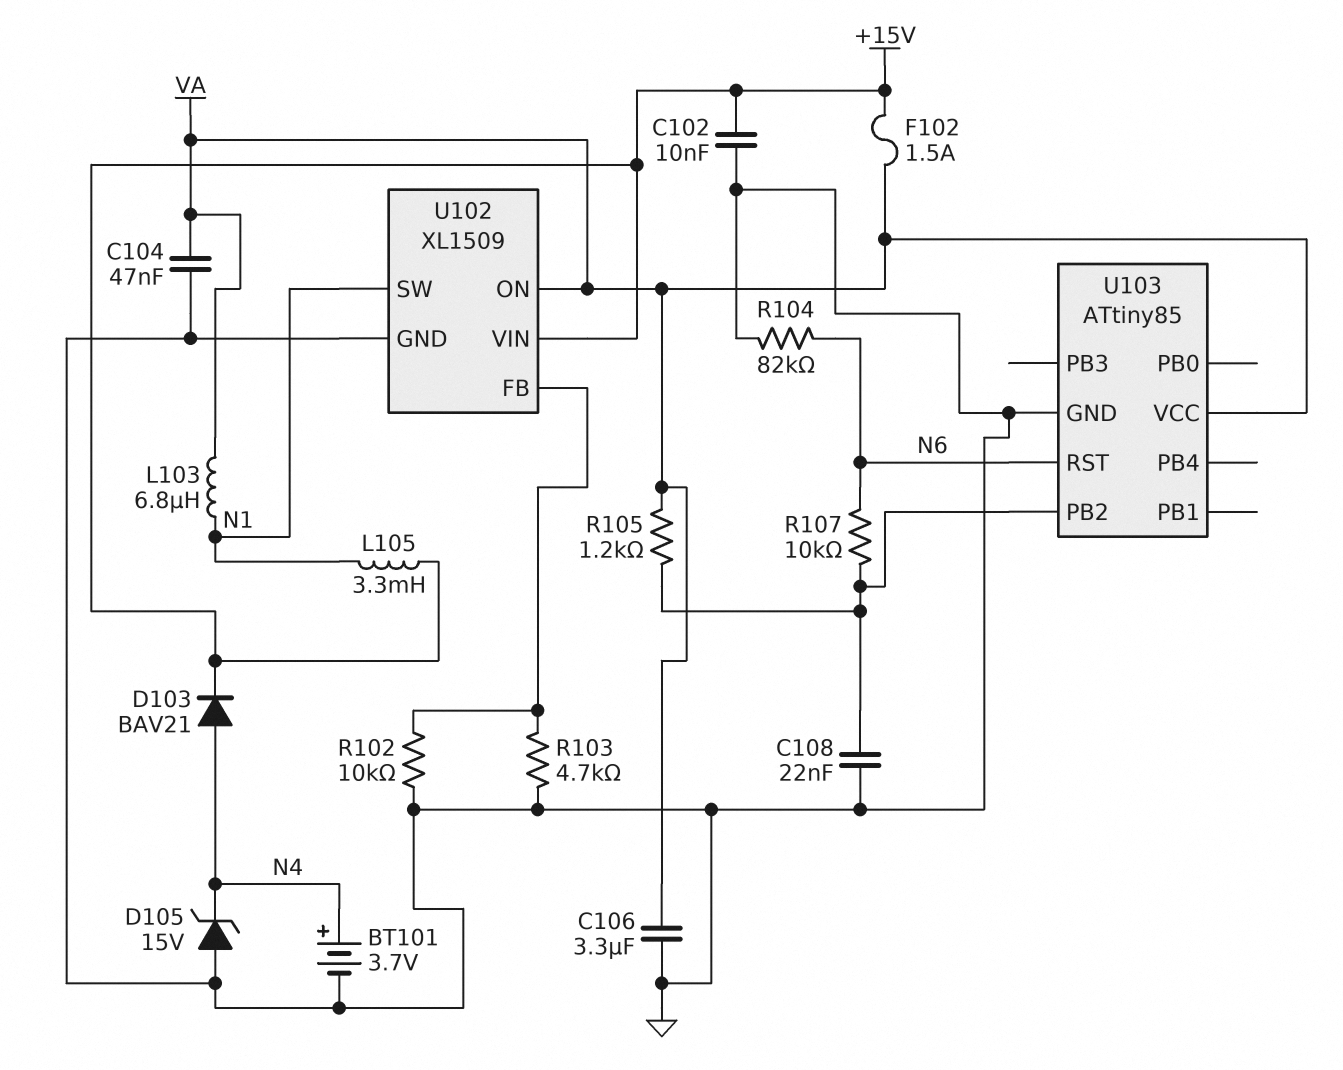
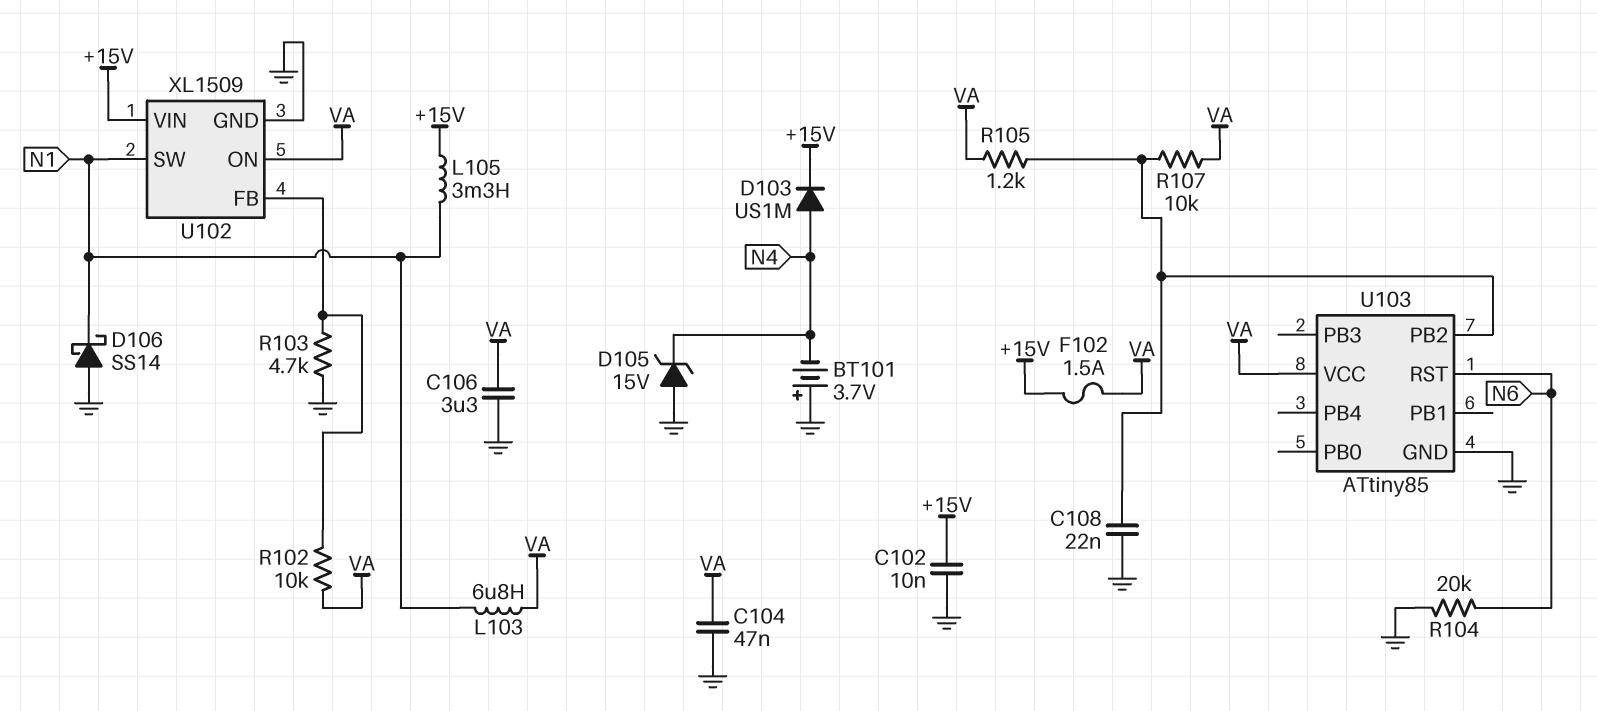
BT101: 3.7V (plus N4, minus GND) -> 3.7V (plus GND, minus N4)
D103: diode BAV21 (A N4, K +15V) -> diode US1M (A N4, K +15V)
D106: none -> schottky SS14 (A GND, K N1)
R102: 10k (GND, U102/FB) -> 10k (U102/FB, VA)
R104: 82k (GND, N6) -> 20k (GND, N6)
R107: 10k (N6, U103/PB2) -> 10k (U103/PB2, VA)

